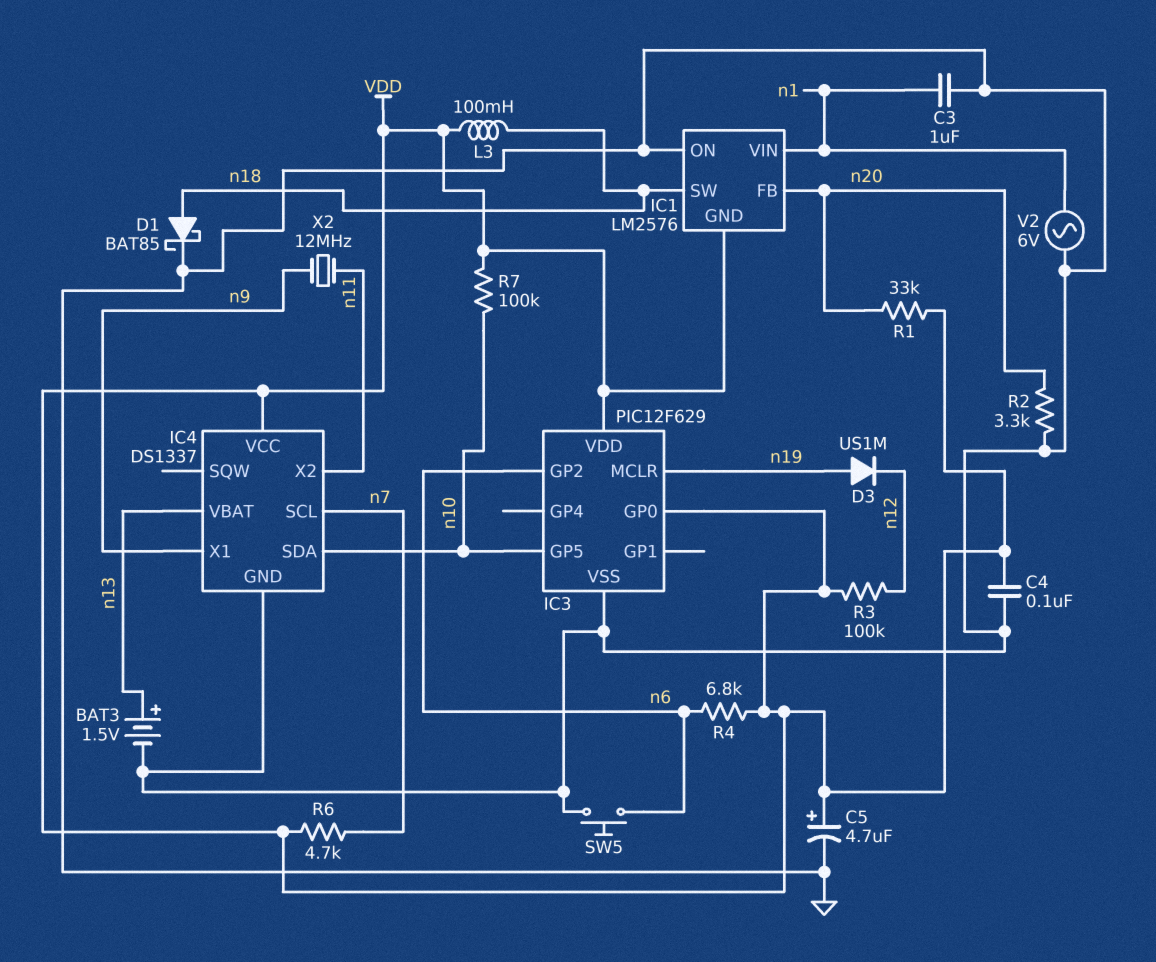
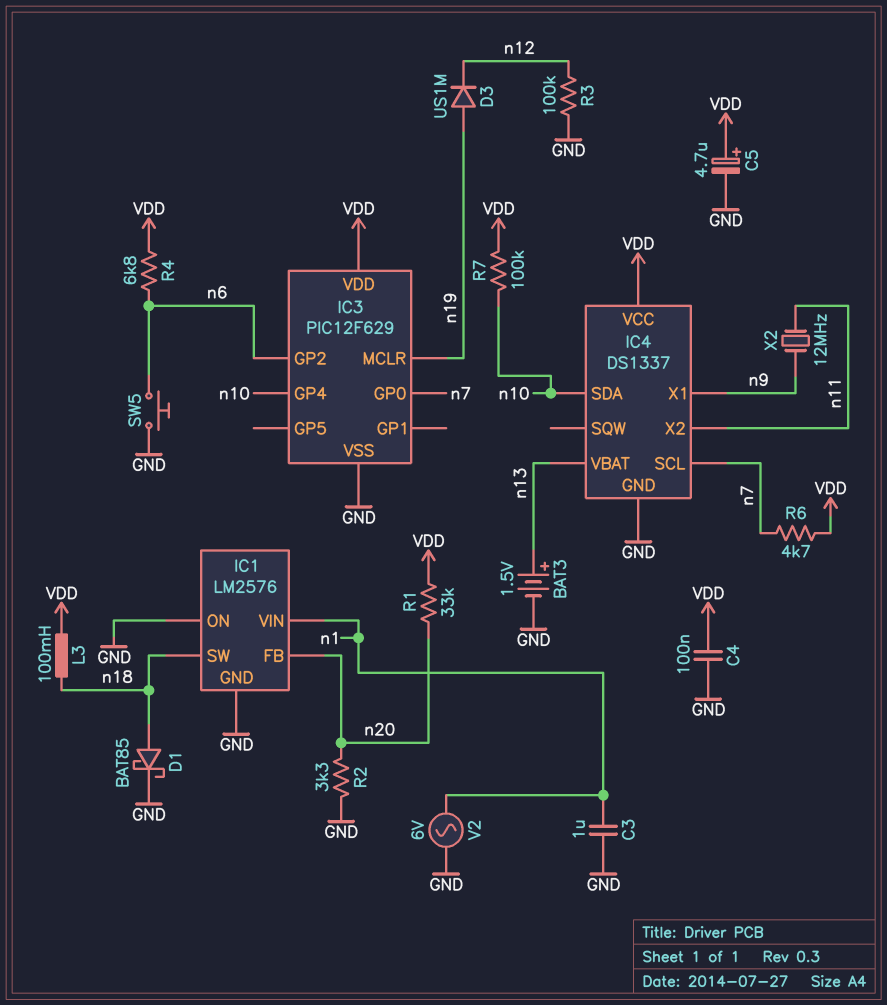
IC1 pin GND: VDD -> GND
IC3 pin GP0: VDD -> n7
IC3 pin GP4: none -> n10
IC3 pin GP5: n10 -> none
R3: 100k (VDD, n12) -> 100k (GND, n12)

